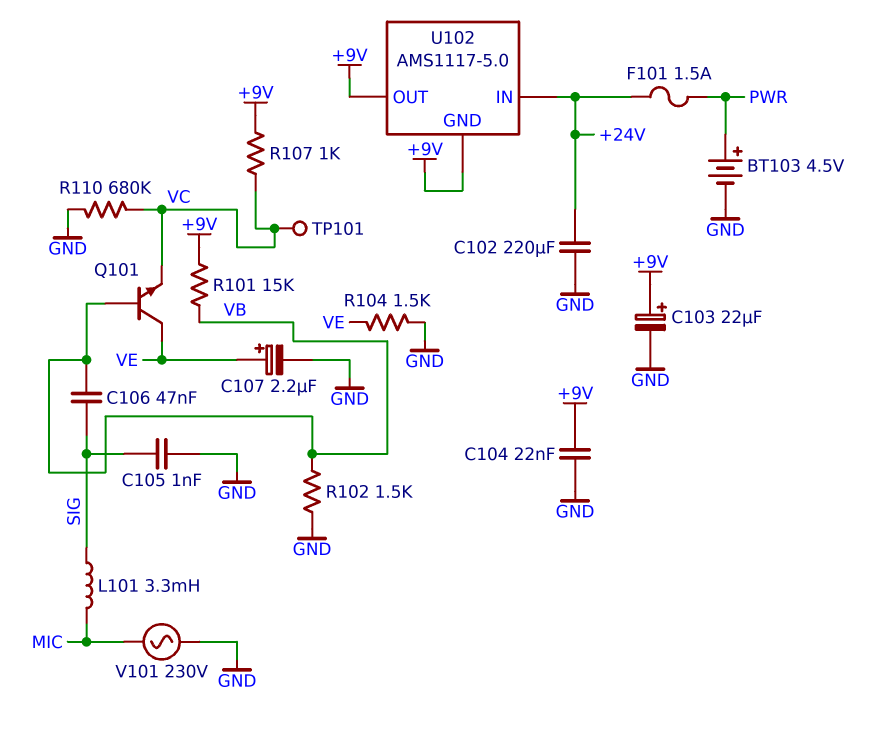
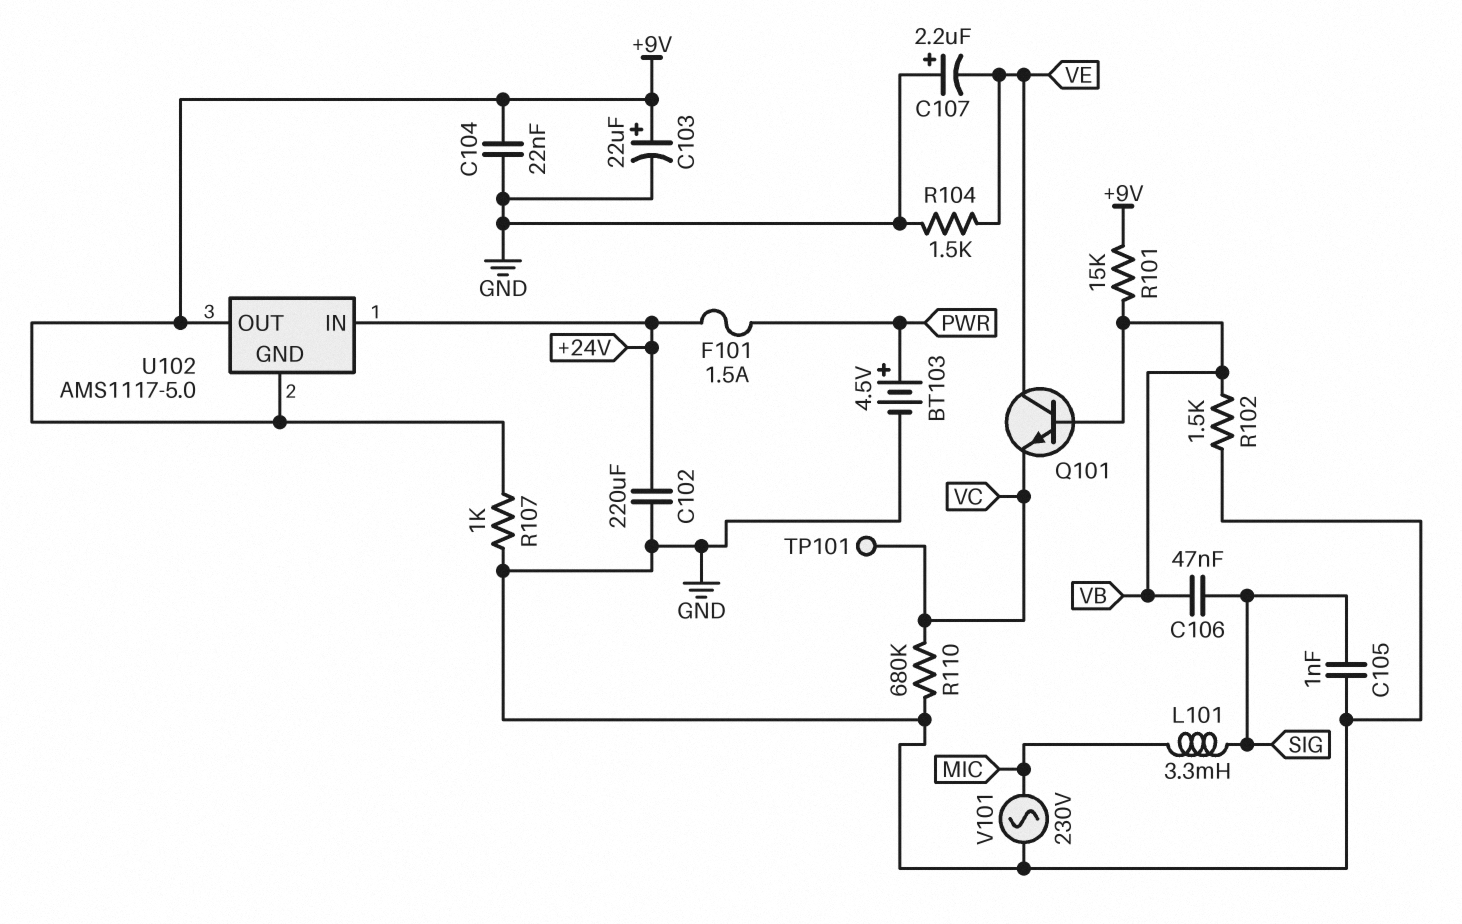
C107: 2.2uF (plus VE, minus GND) -> 2.2uF (plus GND, minus VE)
R107: 1k (+9V, VC) -> 1k (+9V, GND)

